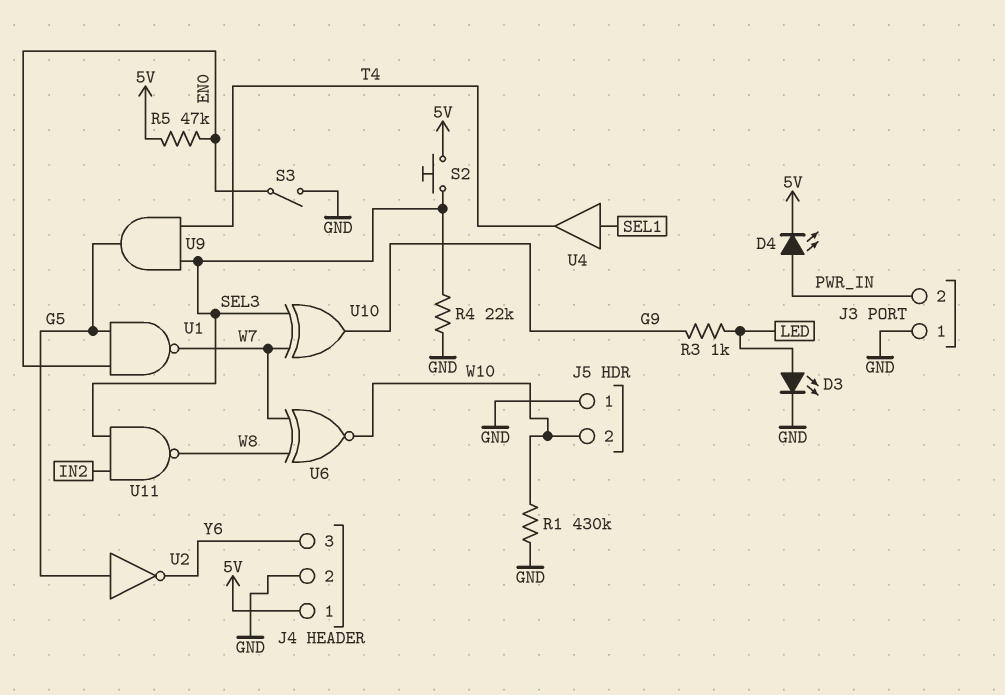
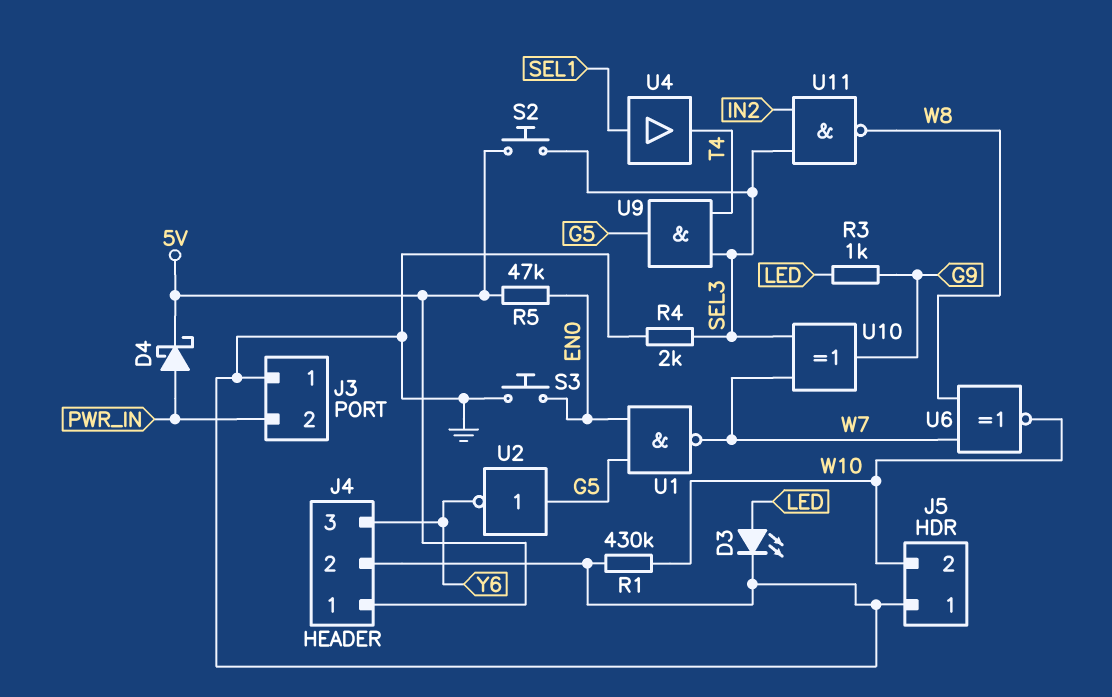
D4: LED (A PWR_IN, K 5V) -> schottky (A PWR_IN, K 5V)
R4: 22k (GND, SEL3) -> 2k (GND, SEL3)
S3: switch (EN0, GND) -> button (EN0, GND)

